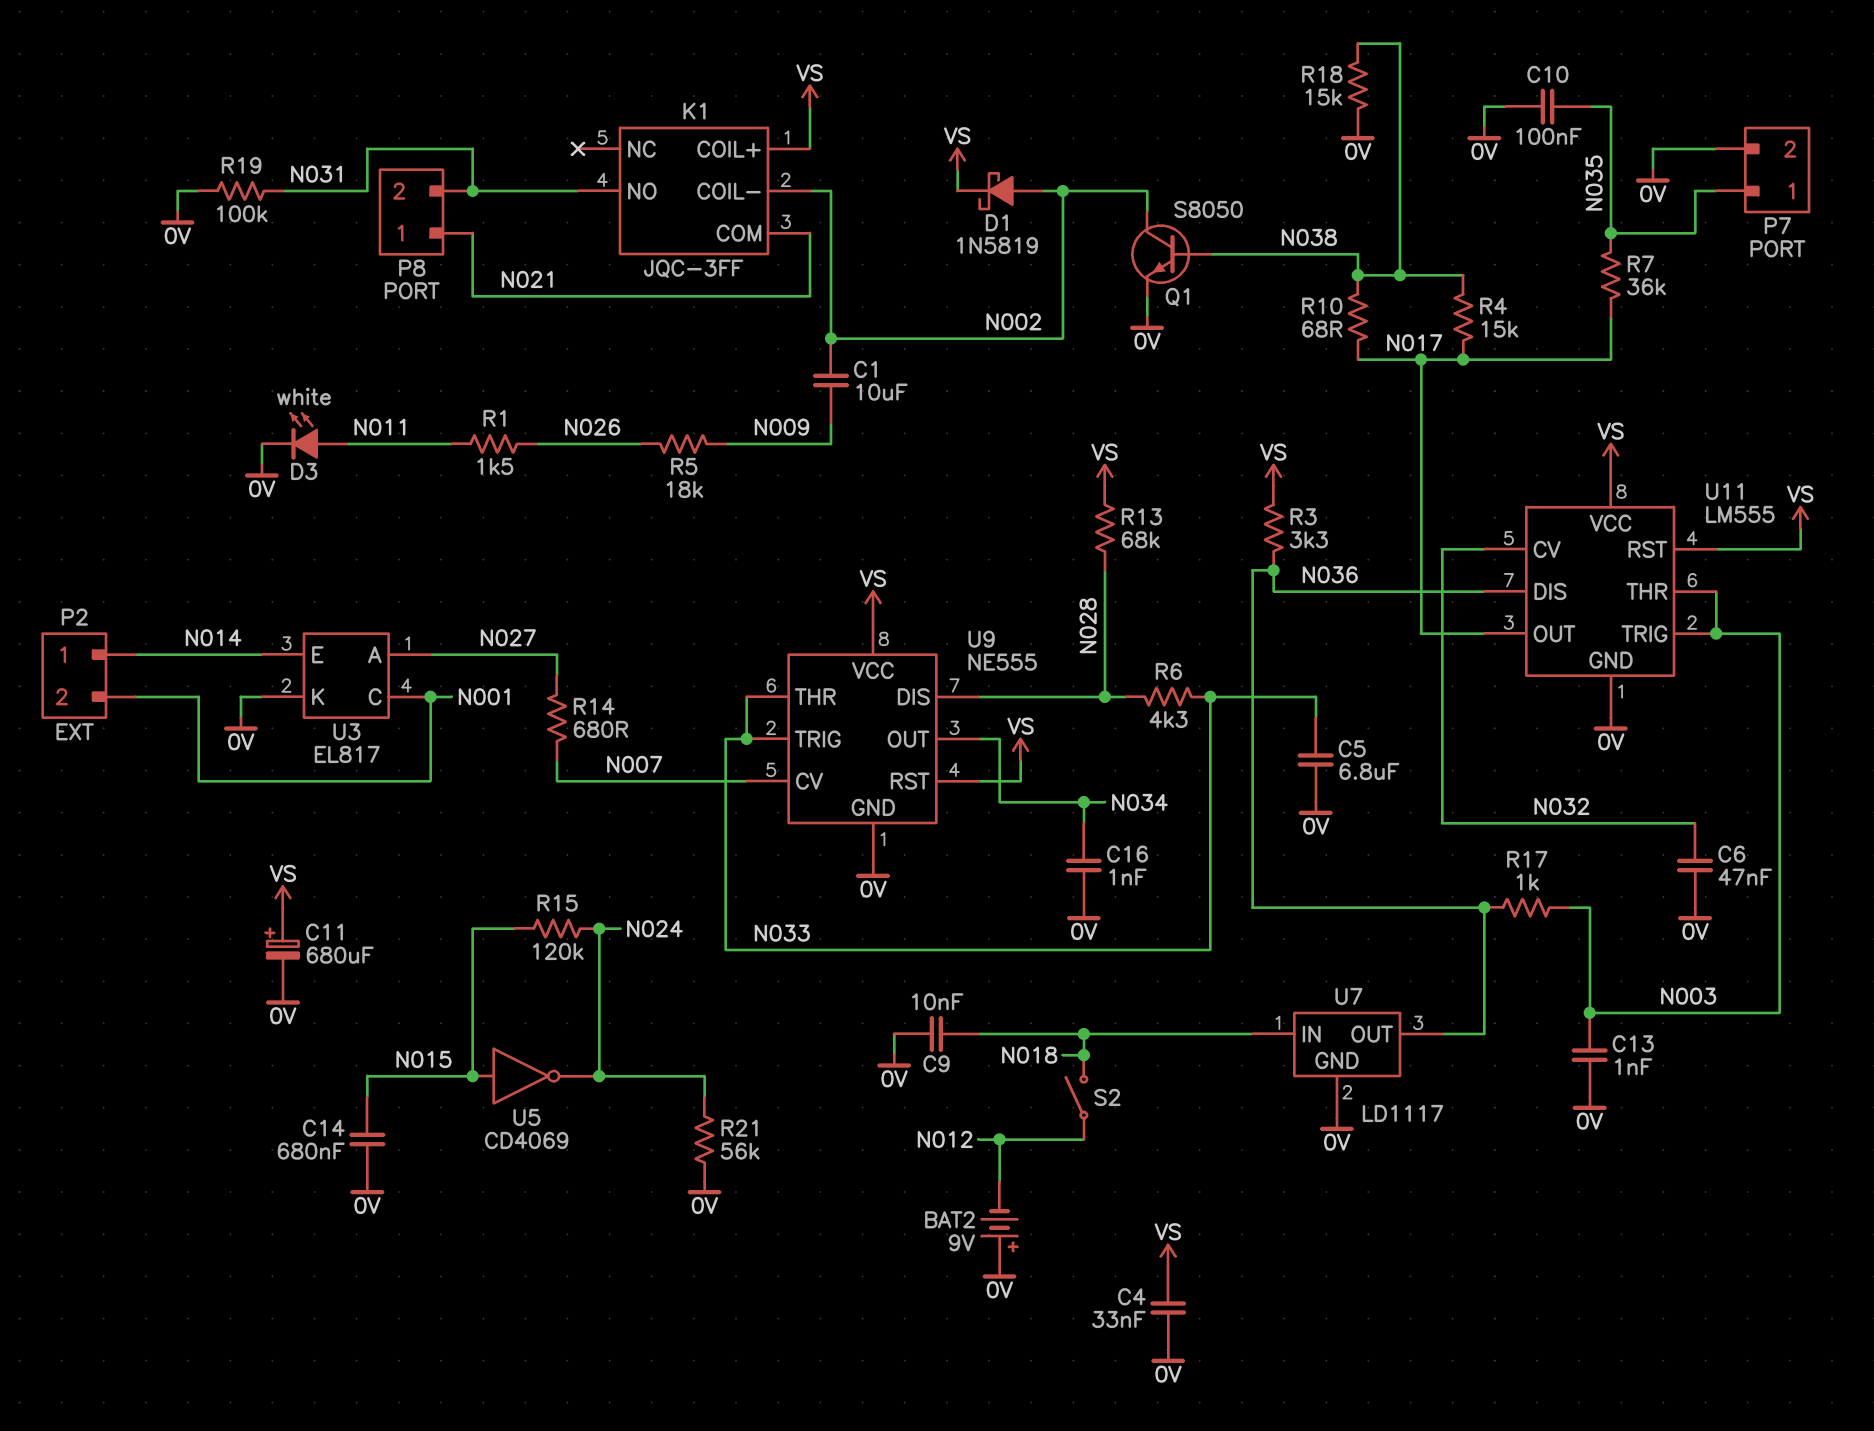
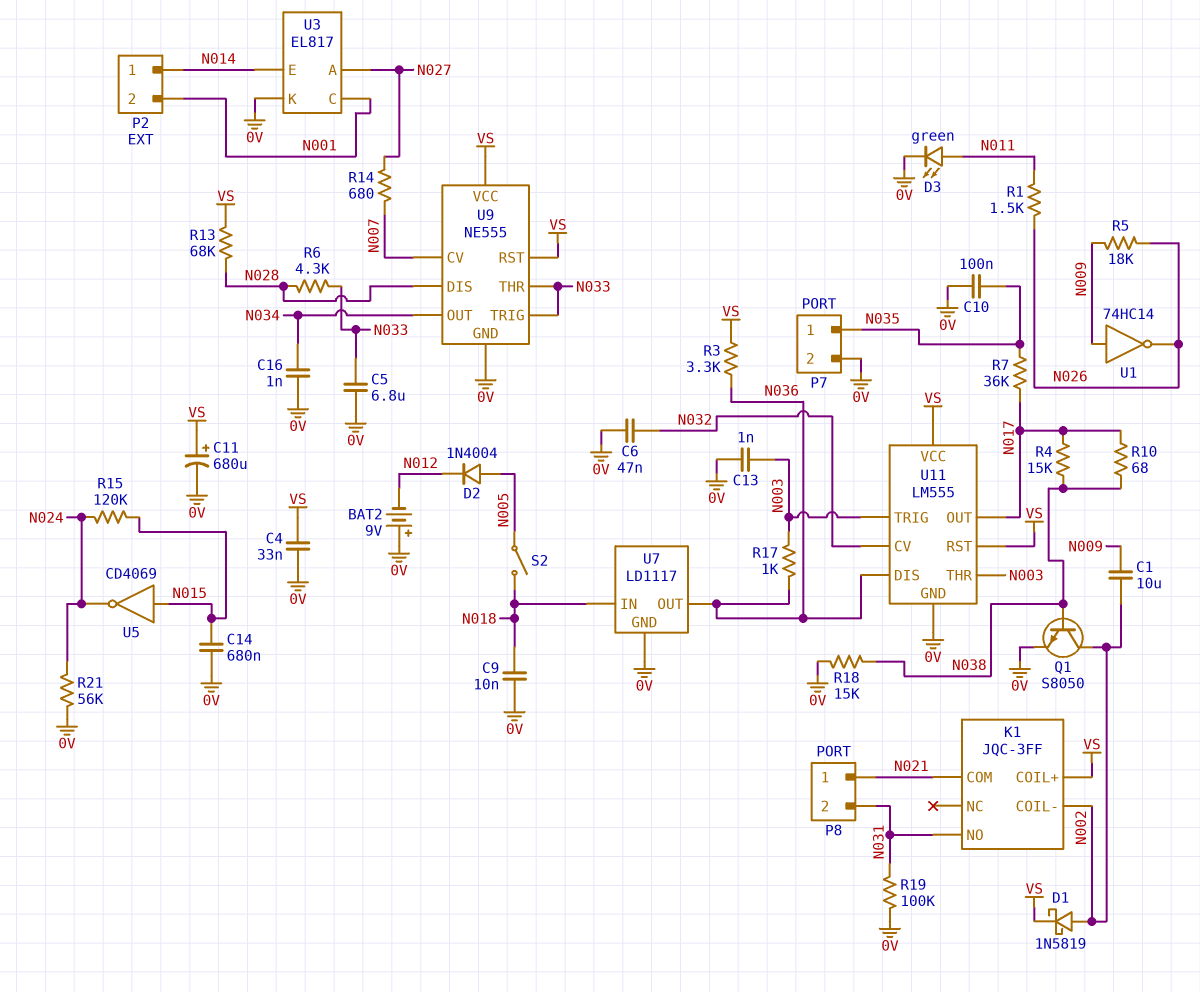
D2: none -> diode 1N4004 (A N005, K N012)
D3: LED white (A N011, K 0V) -> LED green (A N011, K 0V)
S2: switch (N012, N018) -> switch (N005, N018)
U1: none -> NOT 74HC14 (in N009, out N026)

